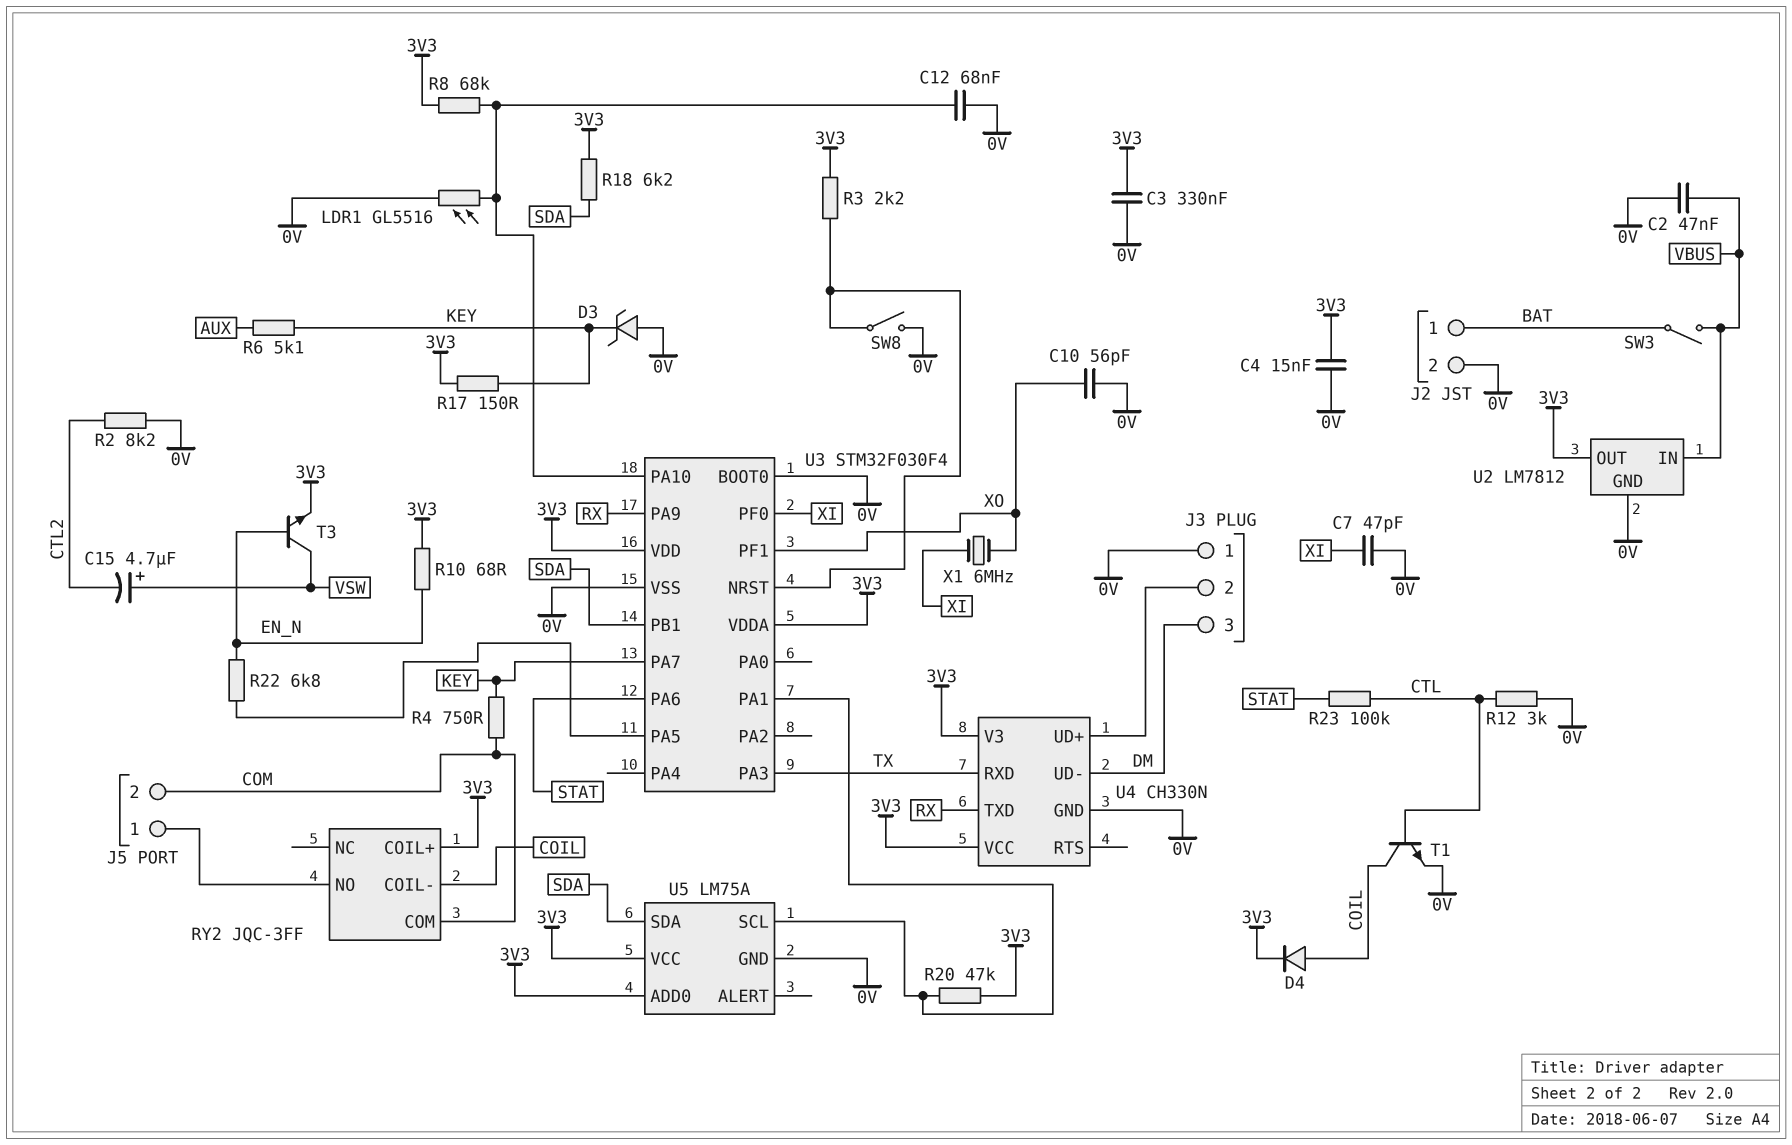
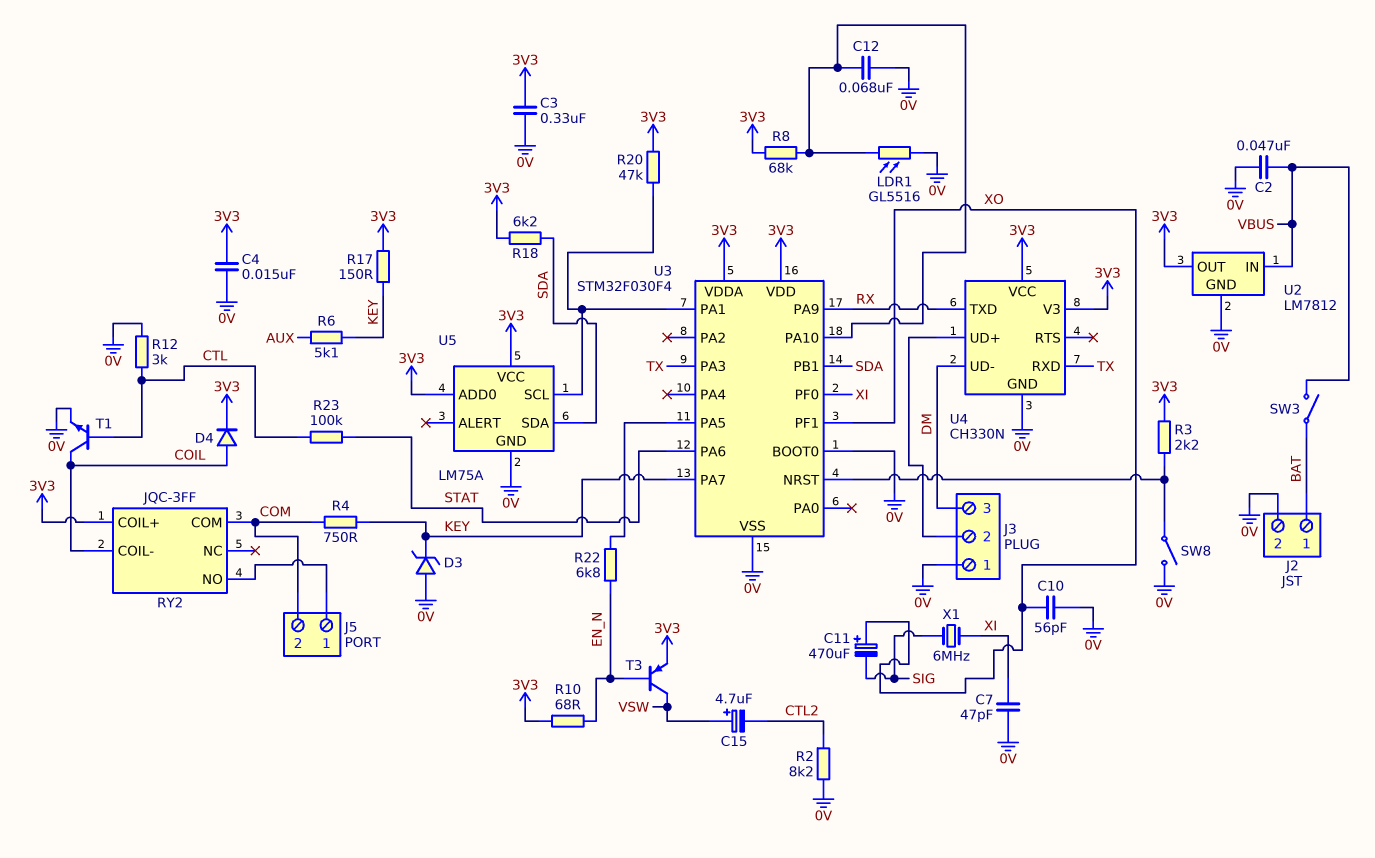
C11: none -> 470uF (plus XO, minus SIG)
T3: NPN (B EN_N, C VSW, E 3V3) -> PNP (B EN_N, C VSW, E 3V3)
X1: 6MHz (XI, XO) -> 6MHz (SIG, XI)

